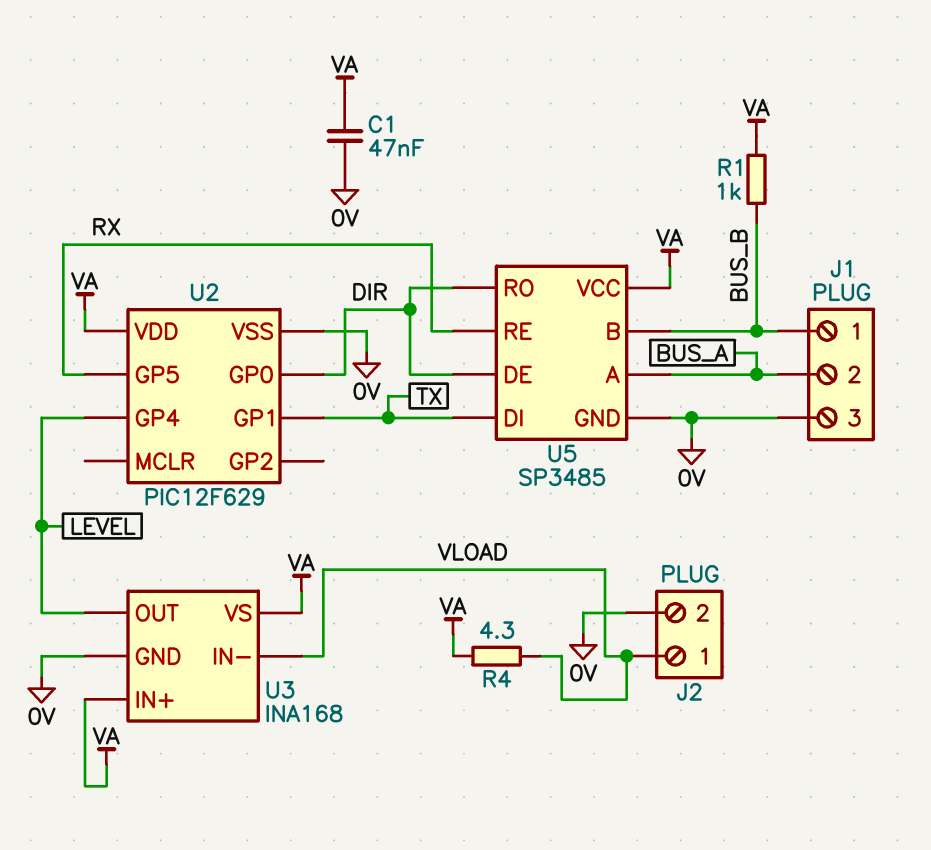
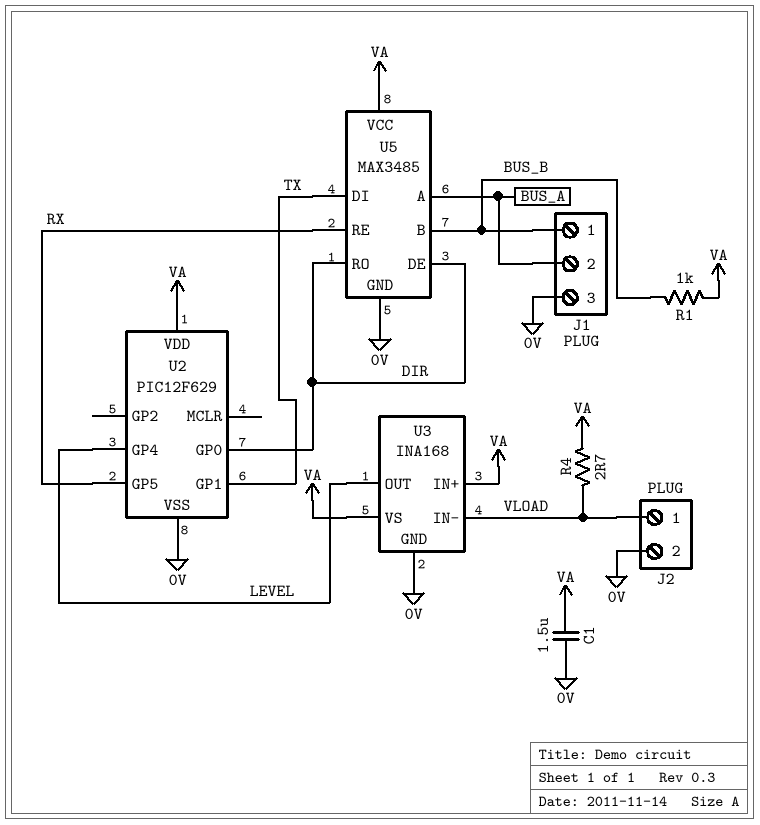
C1: 47nF (0V, VA) -> 1.5uF (0V, VA)
R4: 4.3 (VA, VLOAD) -> 2.7 (VA, VLOAD)
U5: SP3485 -> MAX3485

